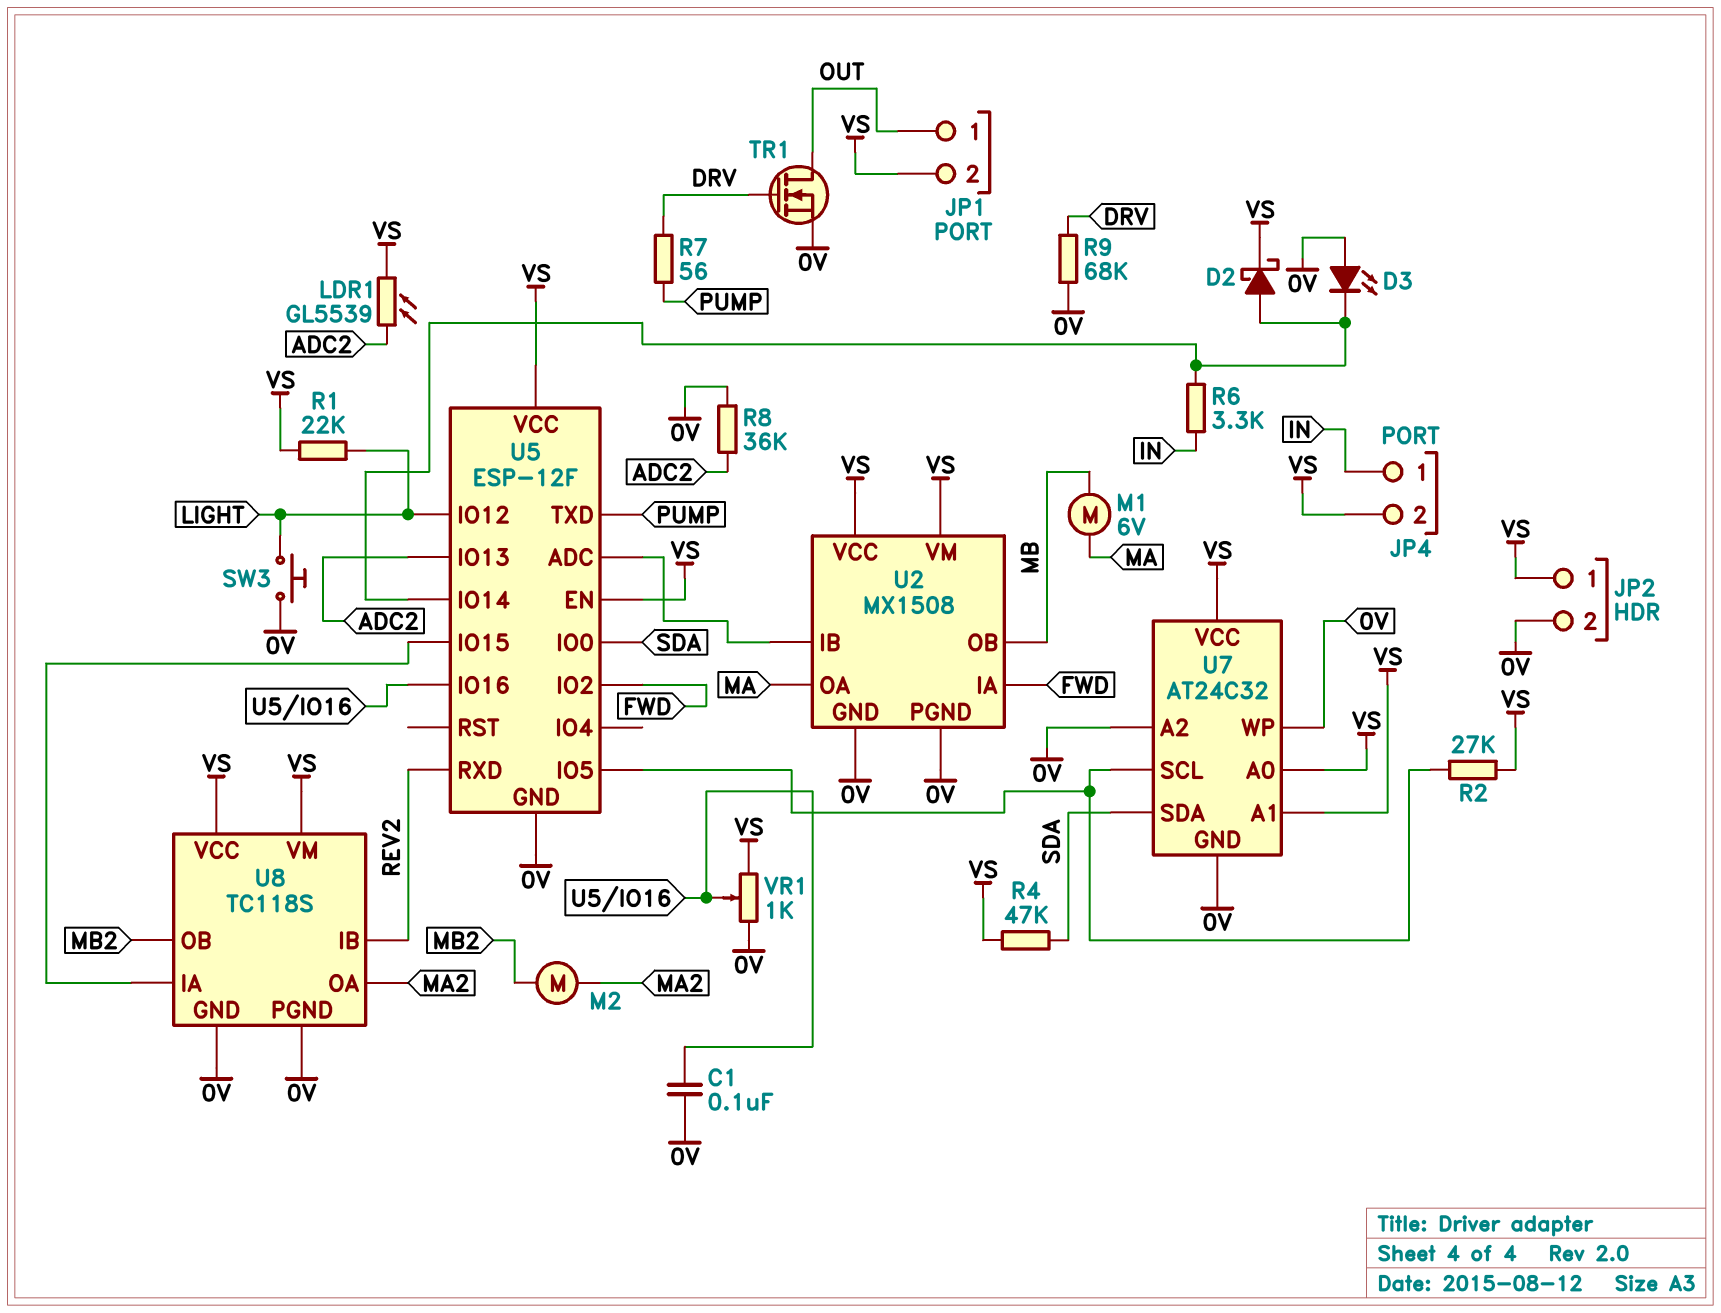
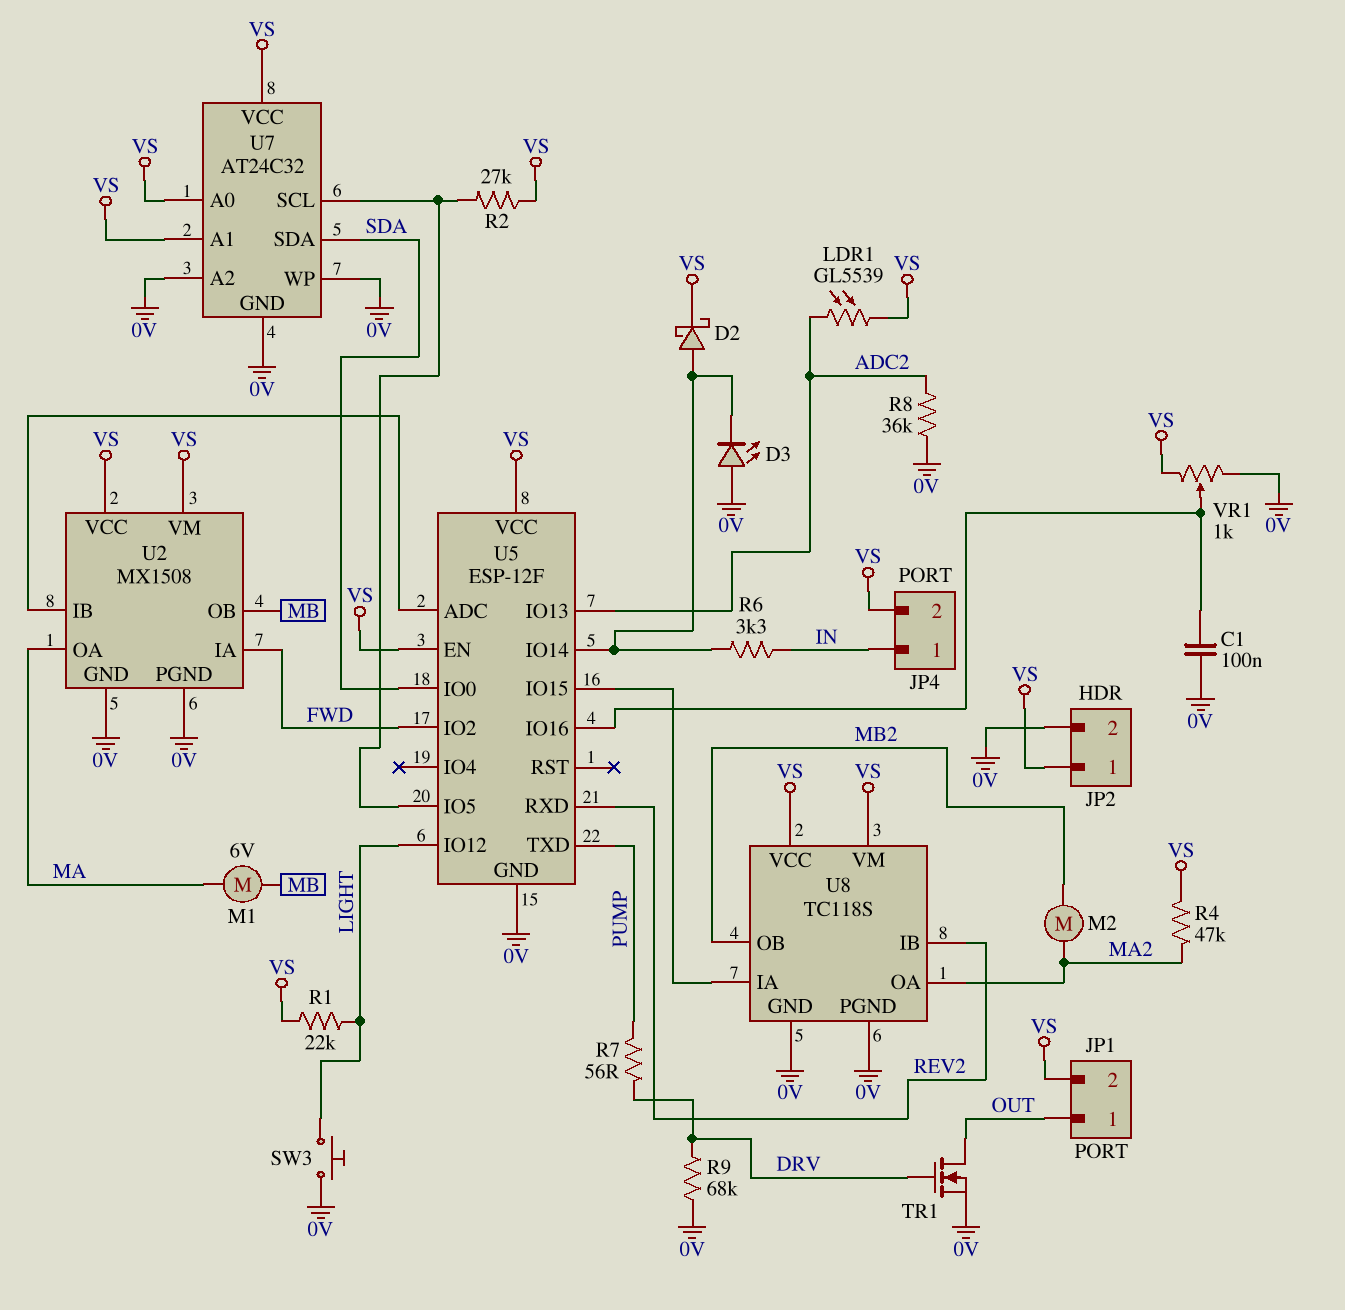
R4: 47k (SDA, VS) -> 47k (MA2, VS)

